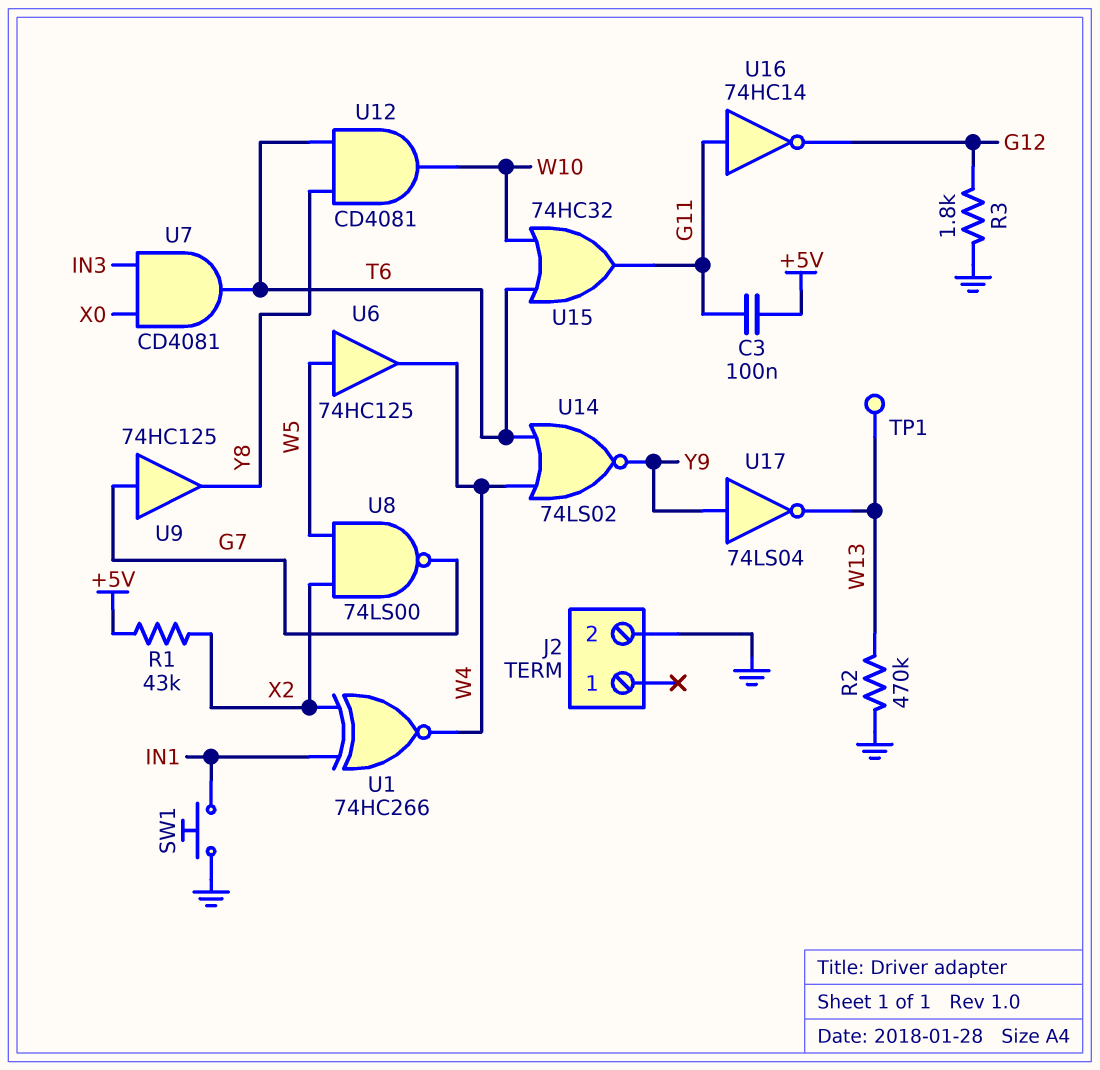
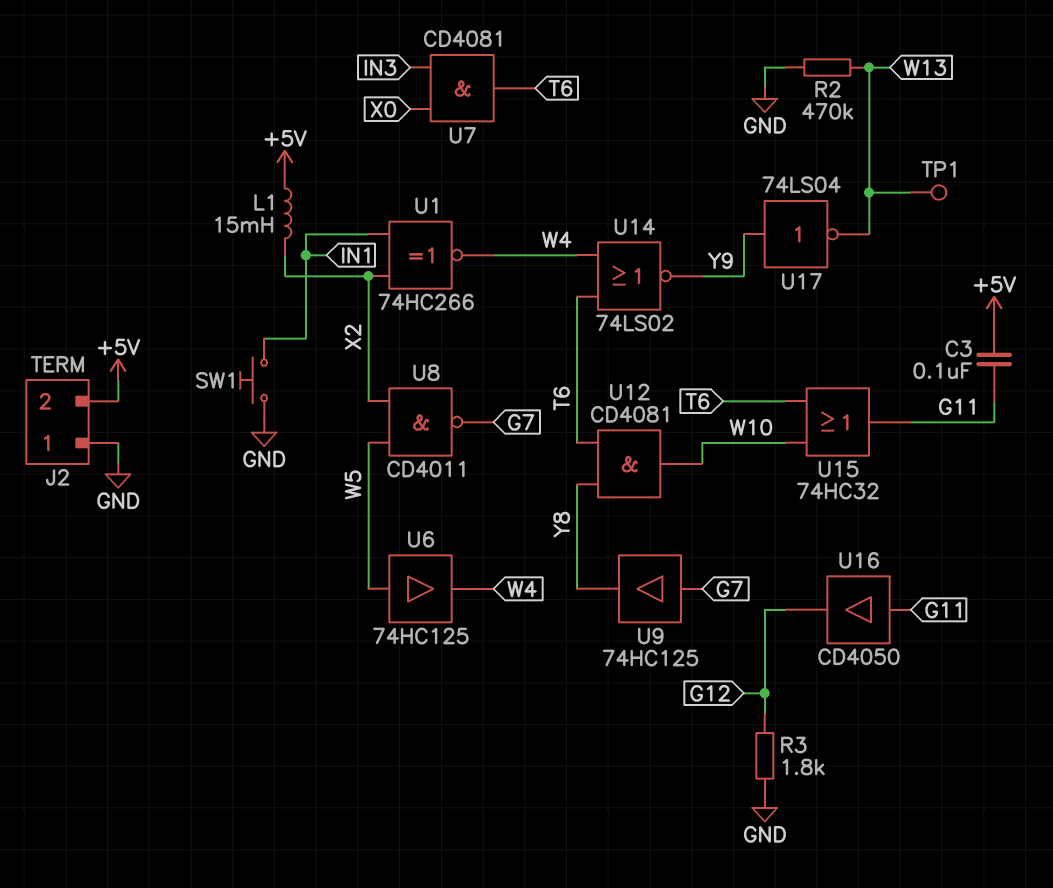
J2 pin 1: none -> GND
J2 pin 2: GND -> +5V
L1: none -> 15mH (+5V, X2)
R1: 43k (+5V, X2) -> none
U8: NAND 74LS00 (in W5, in X2, out G7) -> NAND CD4011 (in W5, in X2, out G7)
U16: NOT 74HC14 (in G11, out G12) -> buffer CD4050 (in G11, out G12)

